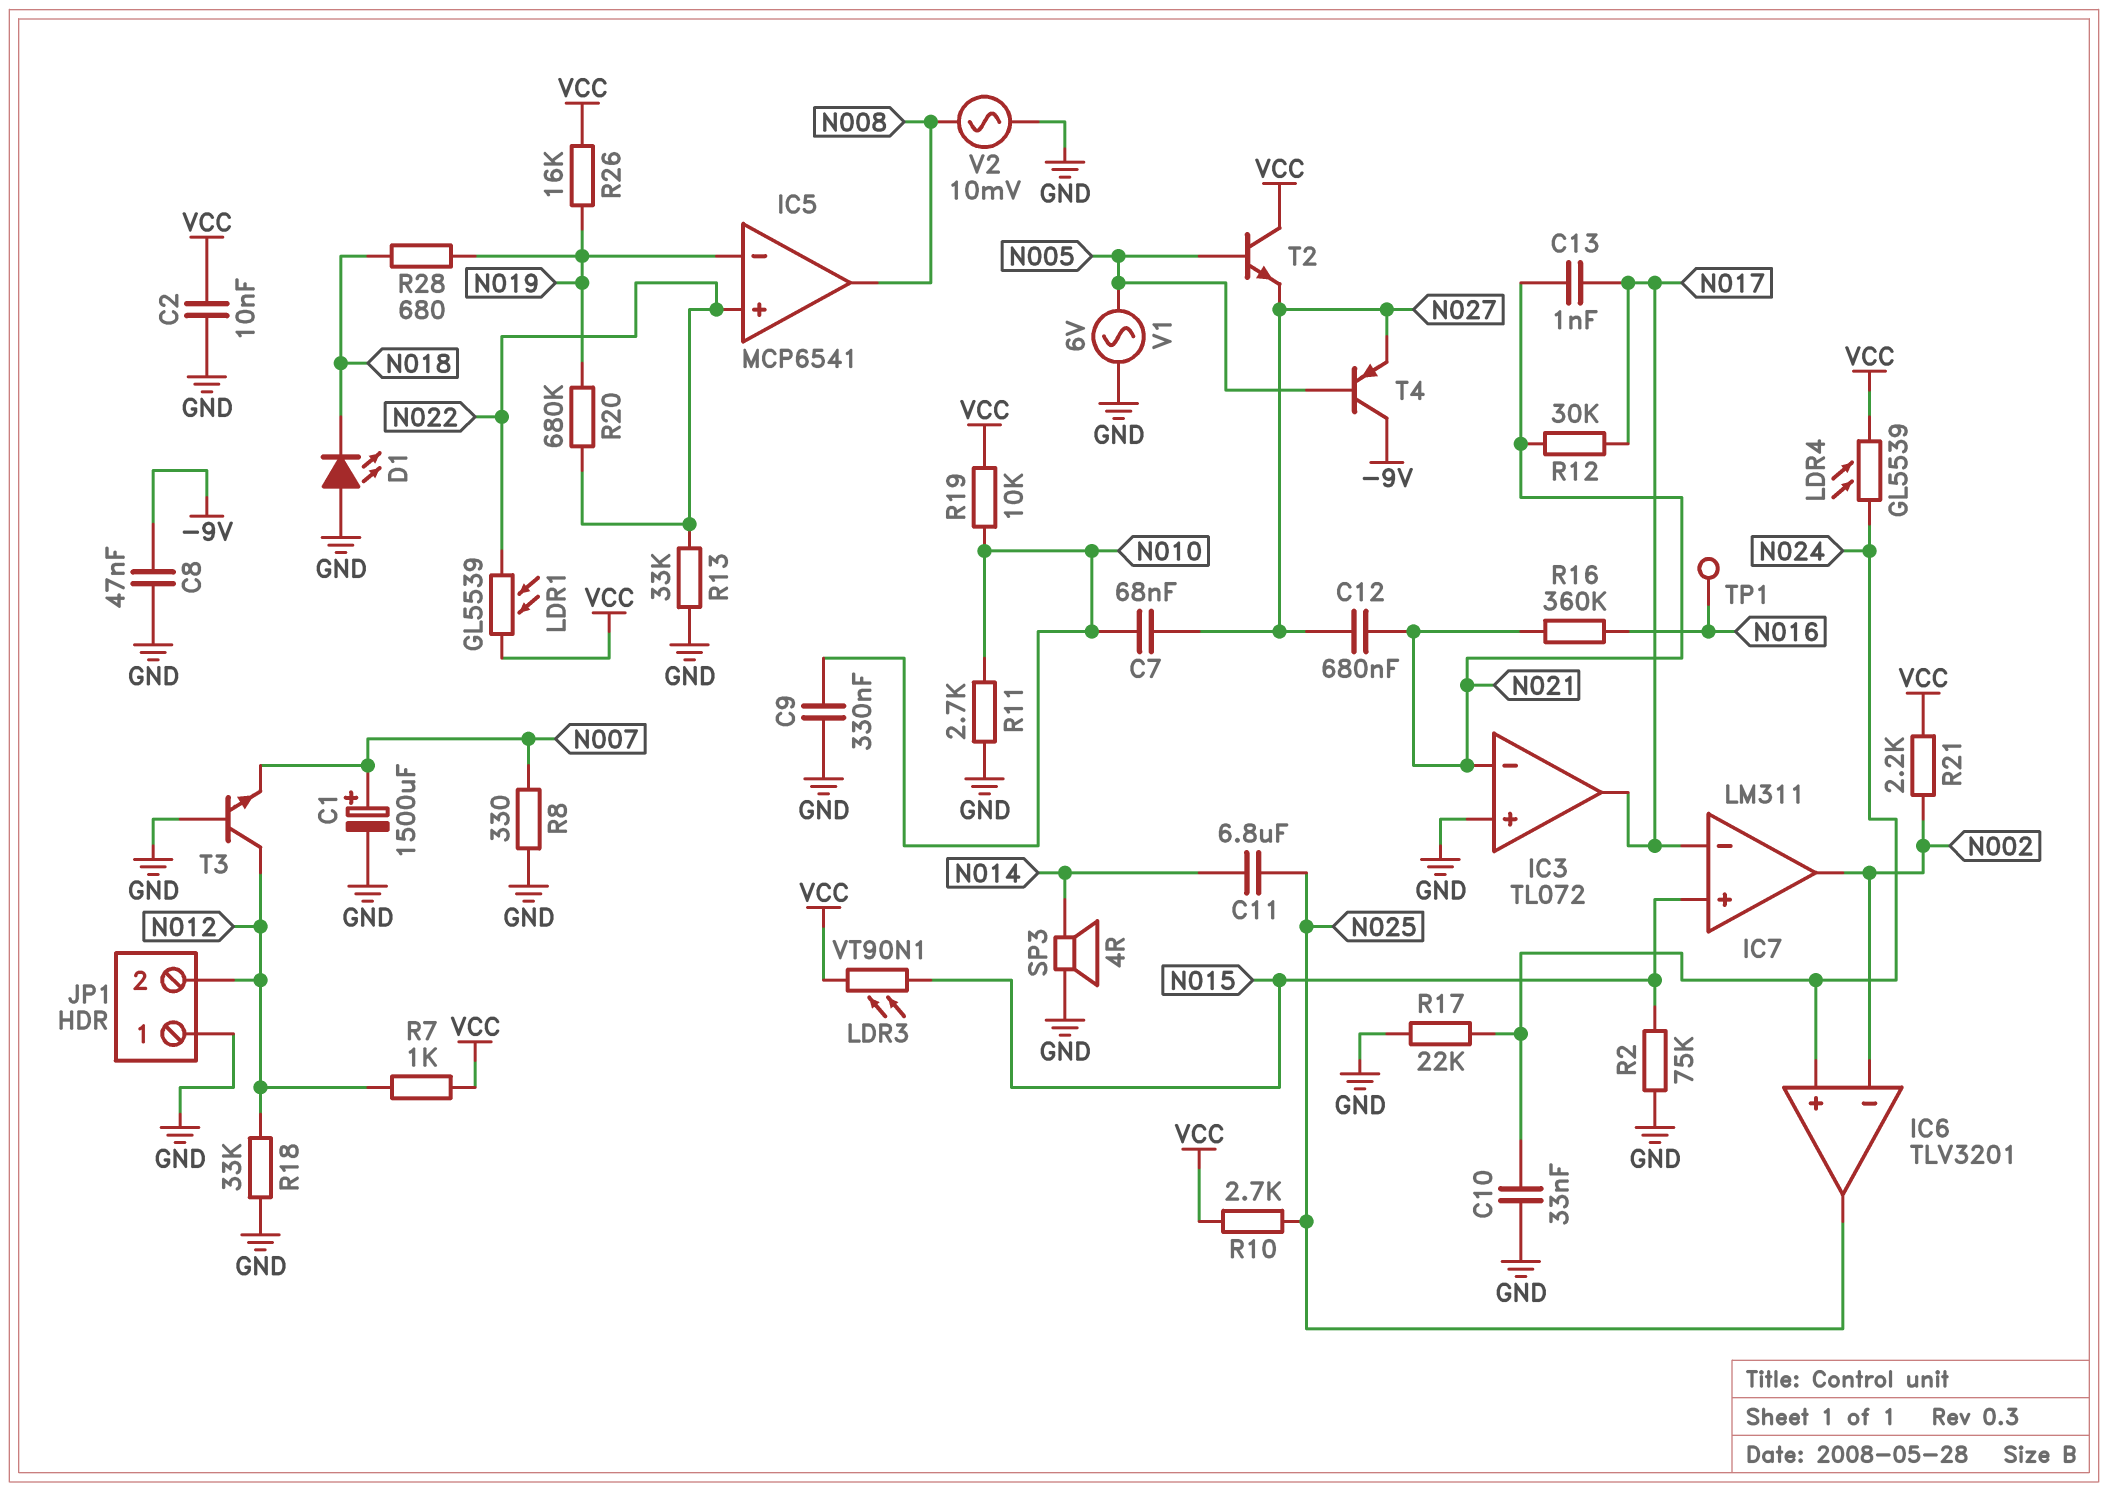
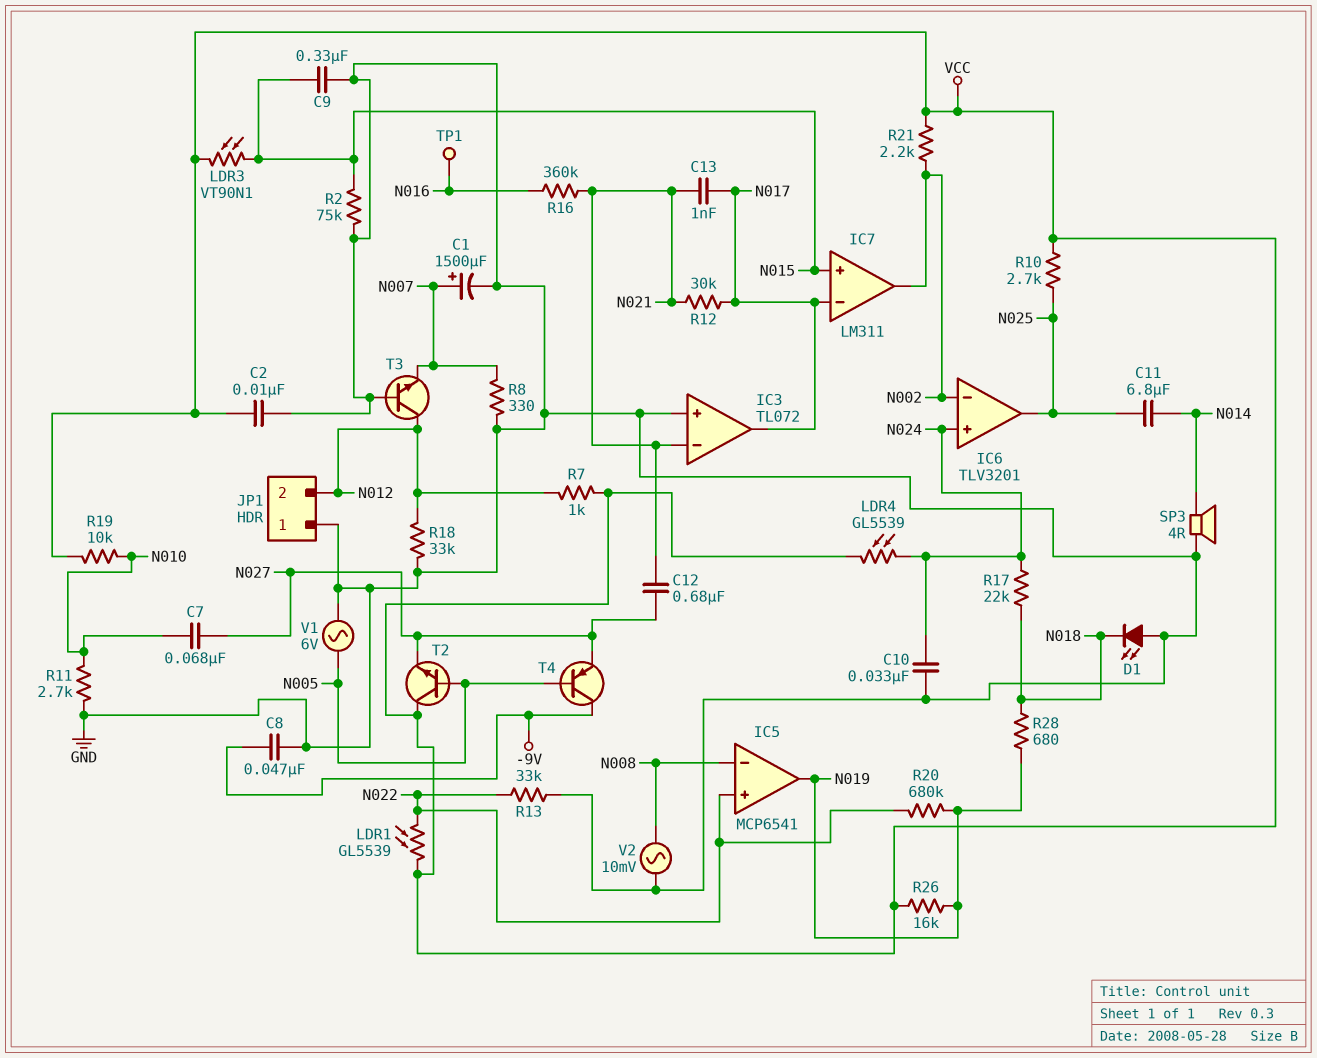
C9: 330nF (GND, N010) -> 330nF (GND, N015)
IC5 pin in-: N019 -> N008
IC5 pin out: N008 -> N019
R17: 22k (GND, N024) -> 22k (N018, N024)

